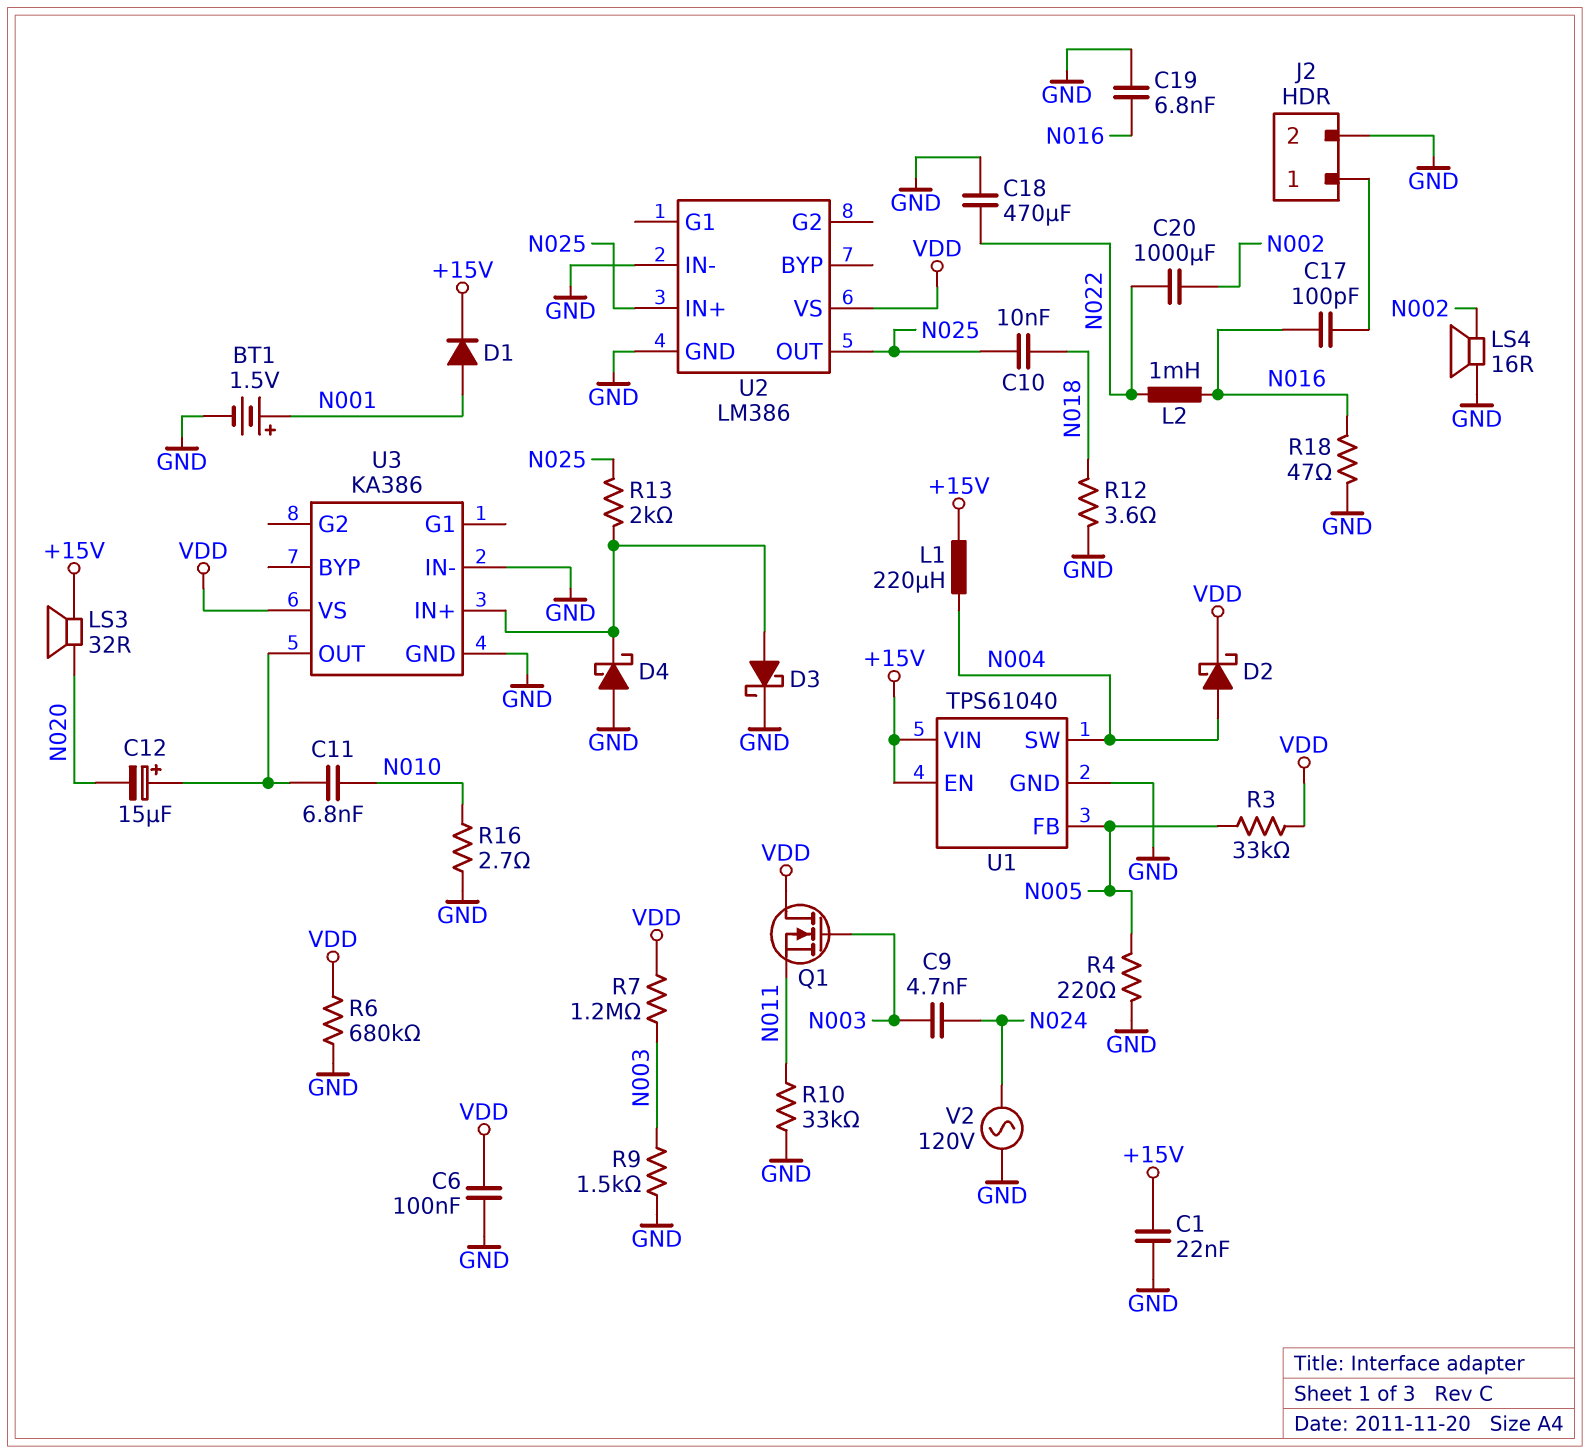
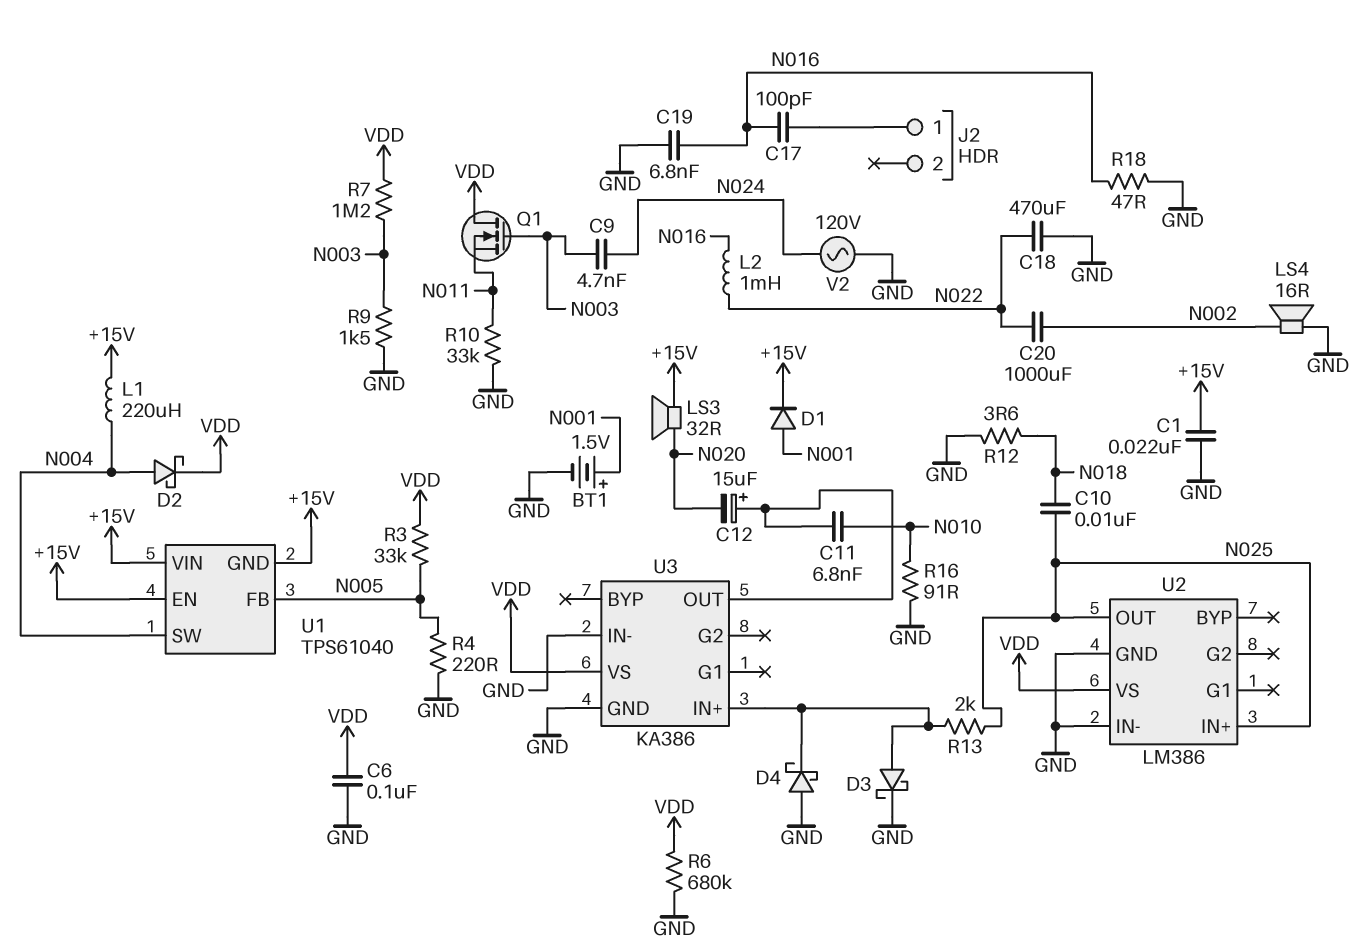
J2 pin 2: GND -> none
R16: 2.7 (GND, N010) -> 91 (GND, N010)
U1 pin GND: GND -> +15V

